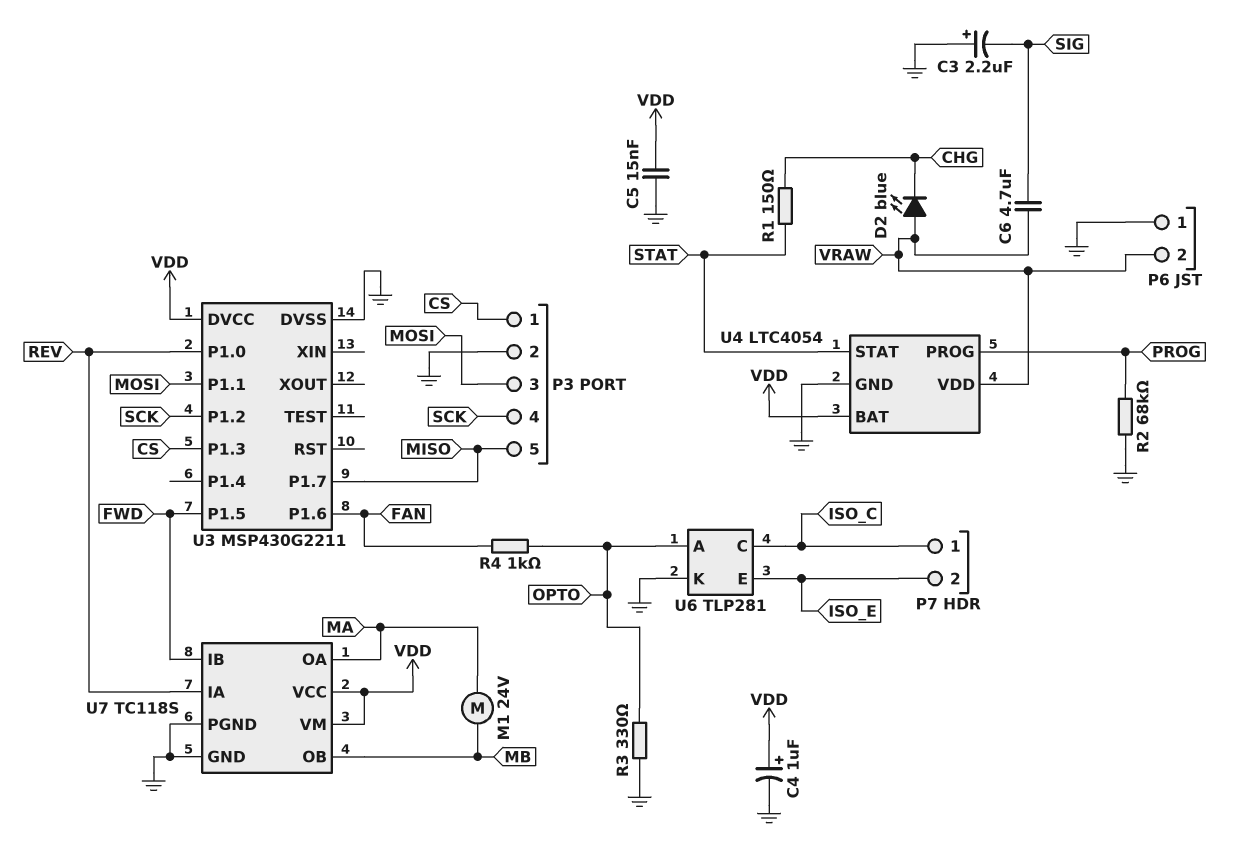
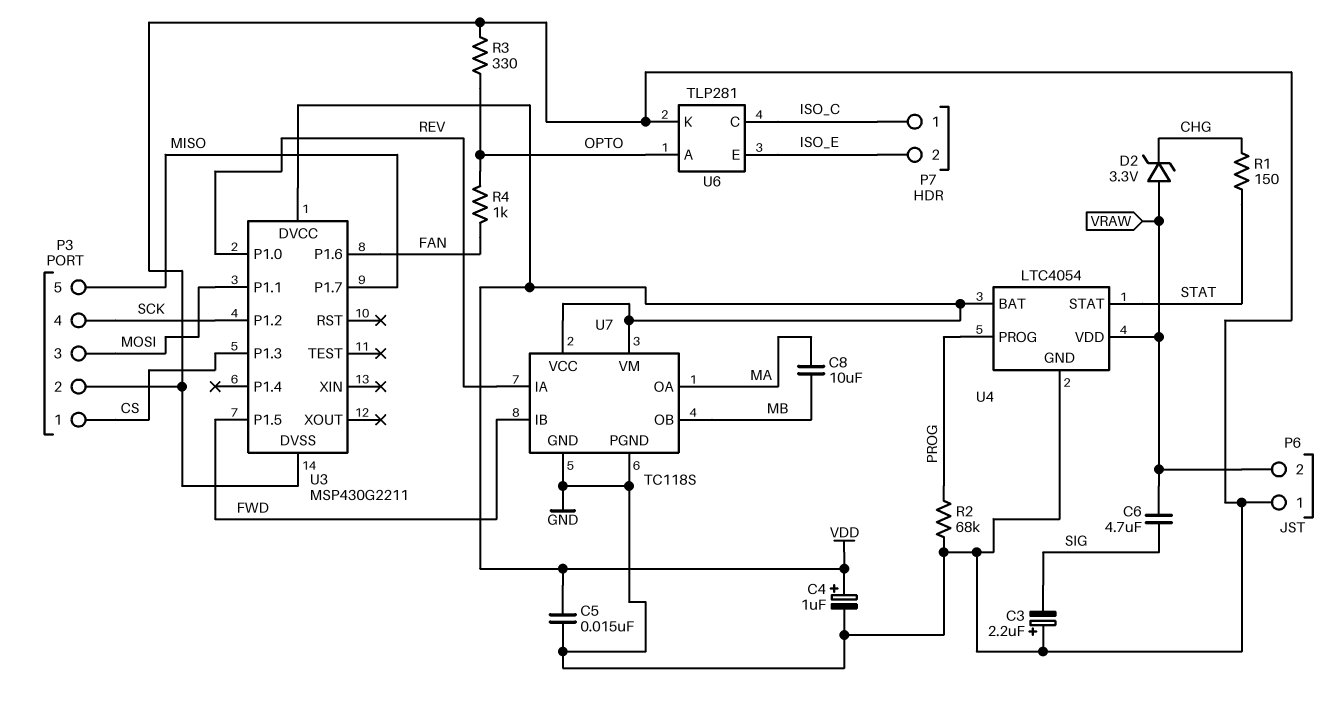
C8: none -> 10uF (MA, MB)
D2: LED blue (A VRAW, K CHG) -> zener 3.3V (A VRAW, K CHG)
M1: motor 24V (MA, MB) -> none

